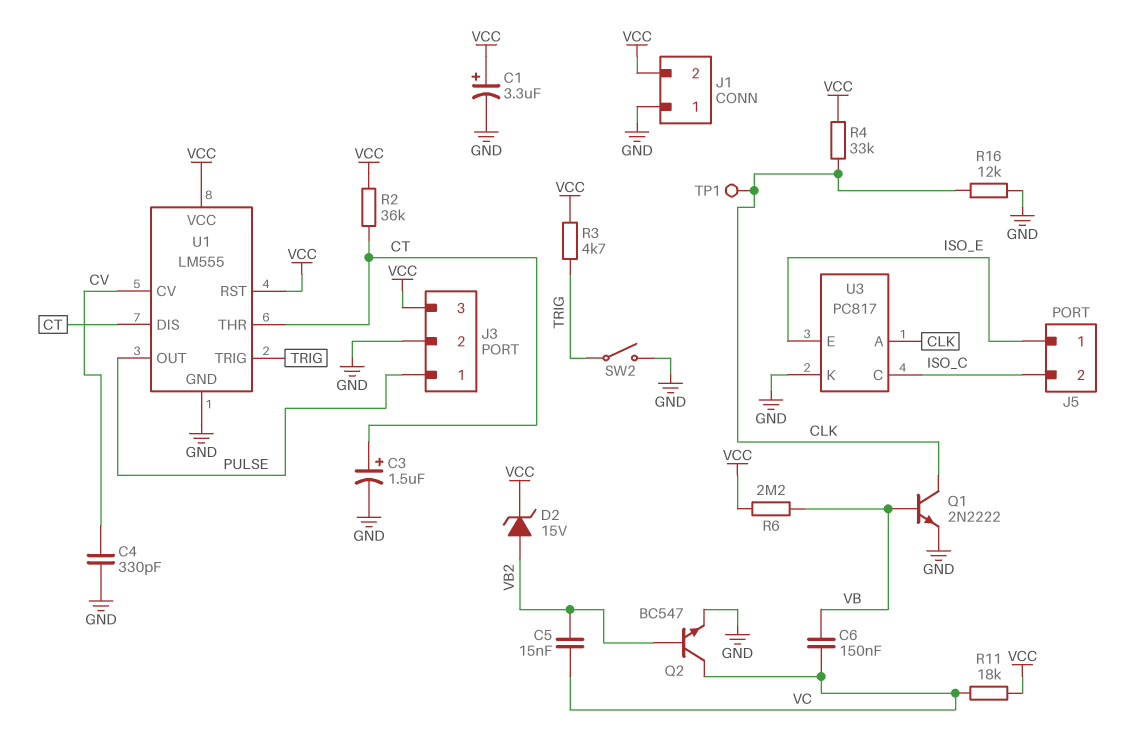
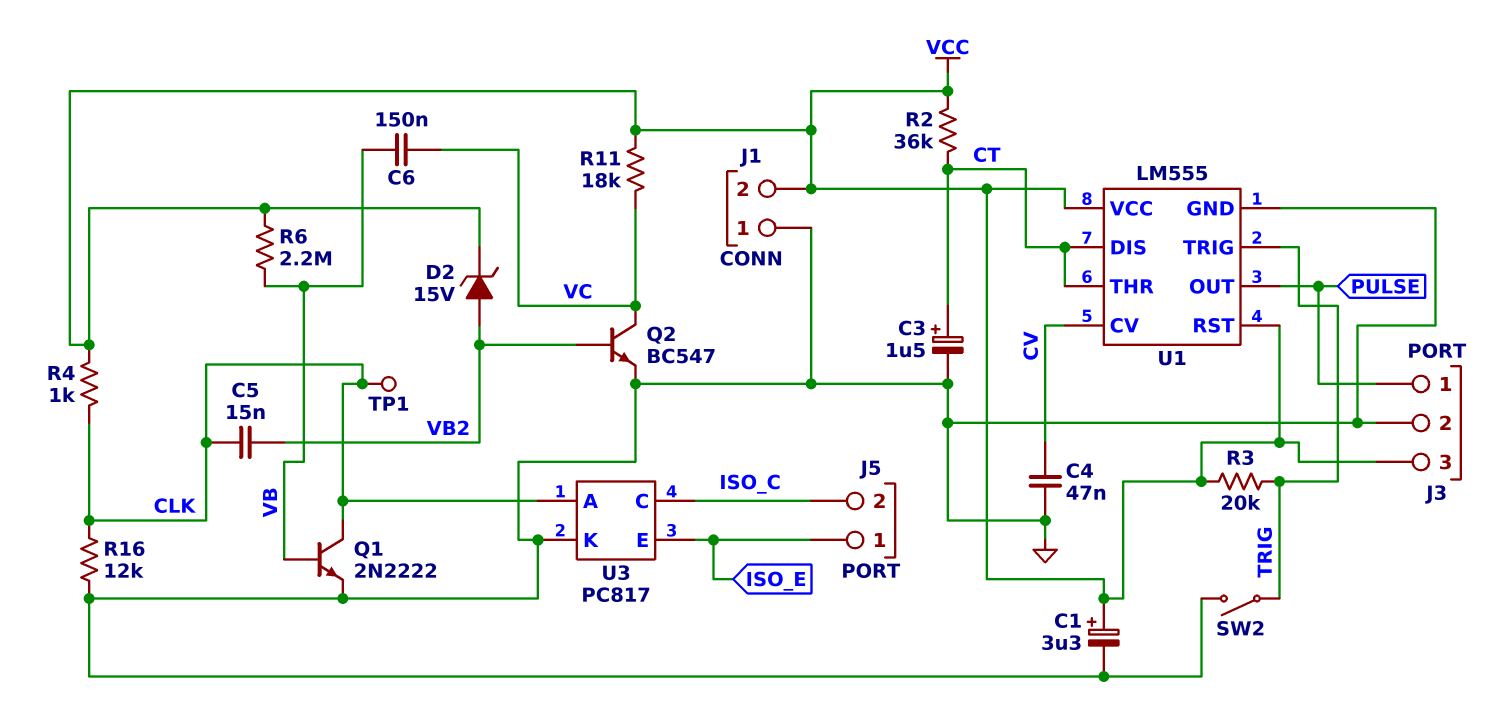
C4: 330pF (CV, GND) -> 47nF (CV, GND)
C5: 15nF (VB2, VC) -> 15nF (CLK, VB2)
R3: 4.7k (TRIG, VCC) -> 20k (TRIG, VCC)
R4: 33k (CLK, VCC) -> 1k (CLK, VCC)

